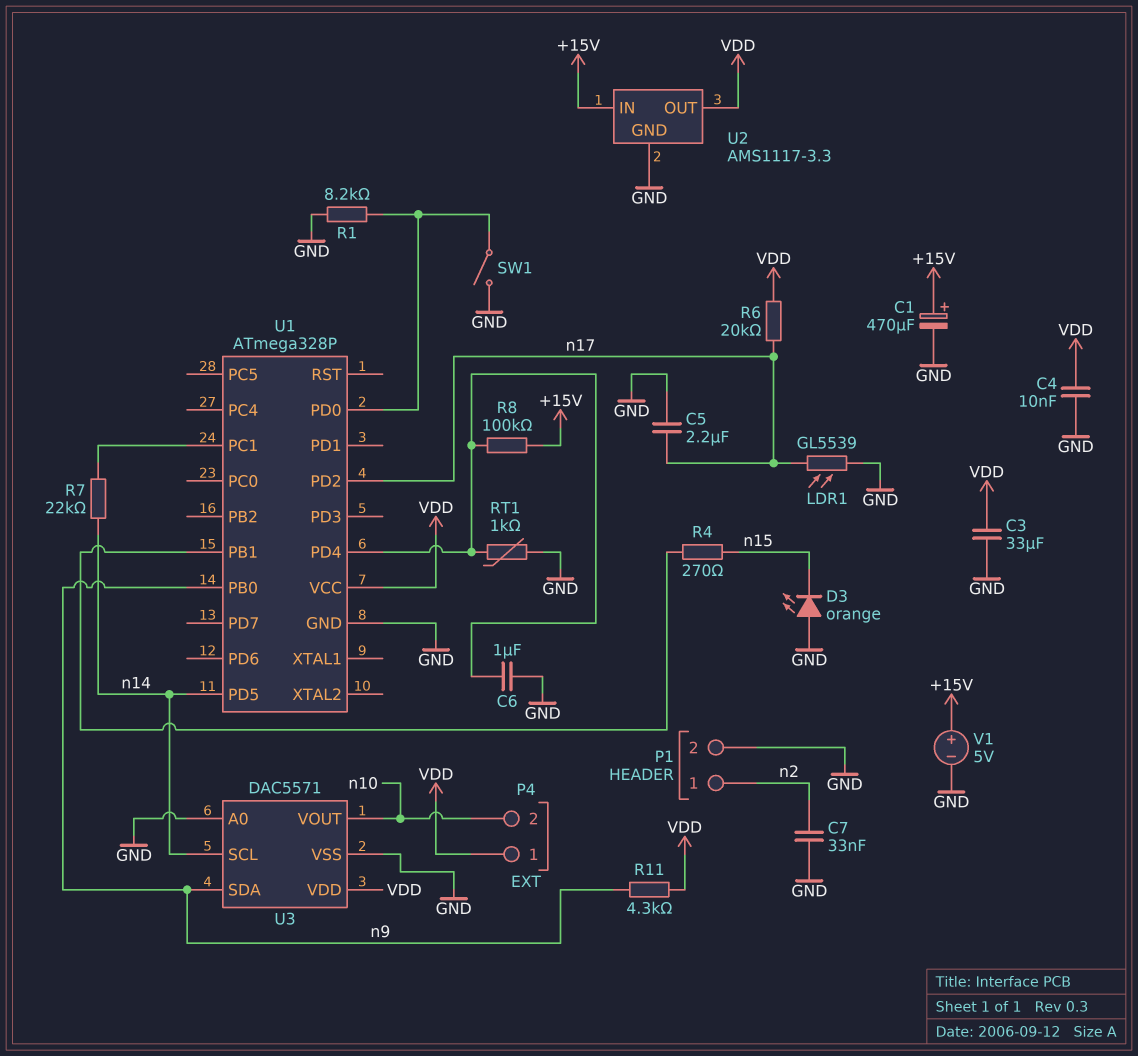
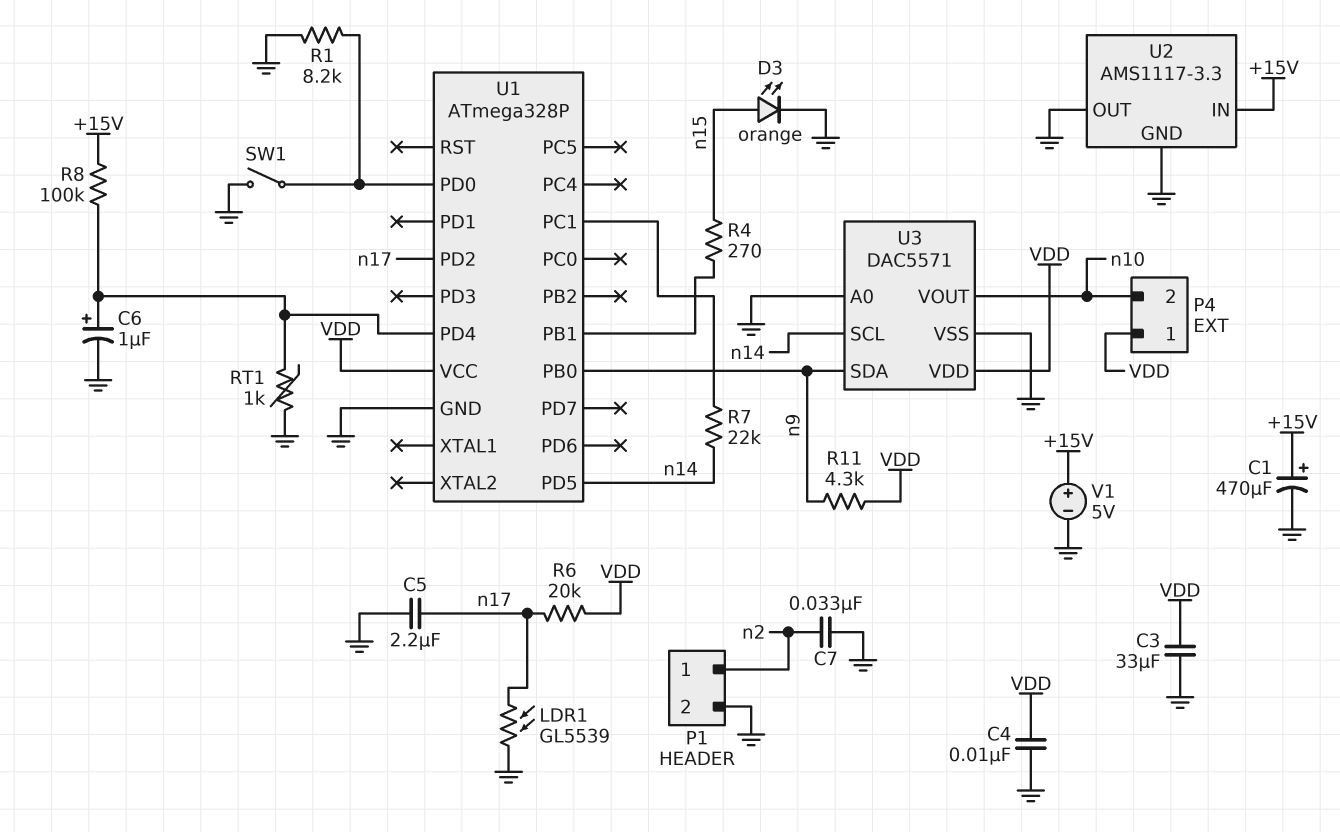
C6: 1uF (GND, U1/PD4) -> 1uF (plus U1/PD4, minus GND)
D3: LED orange (A GND, K n15) -> LED orange (A n15, K GND)
U2 pin OUT: VDD -> GND

